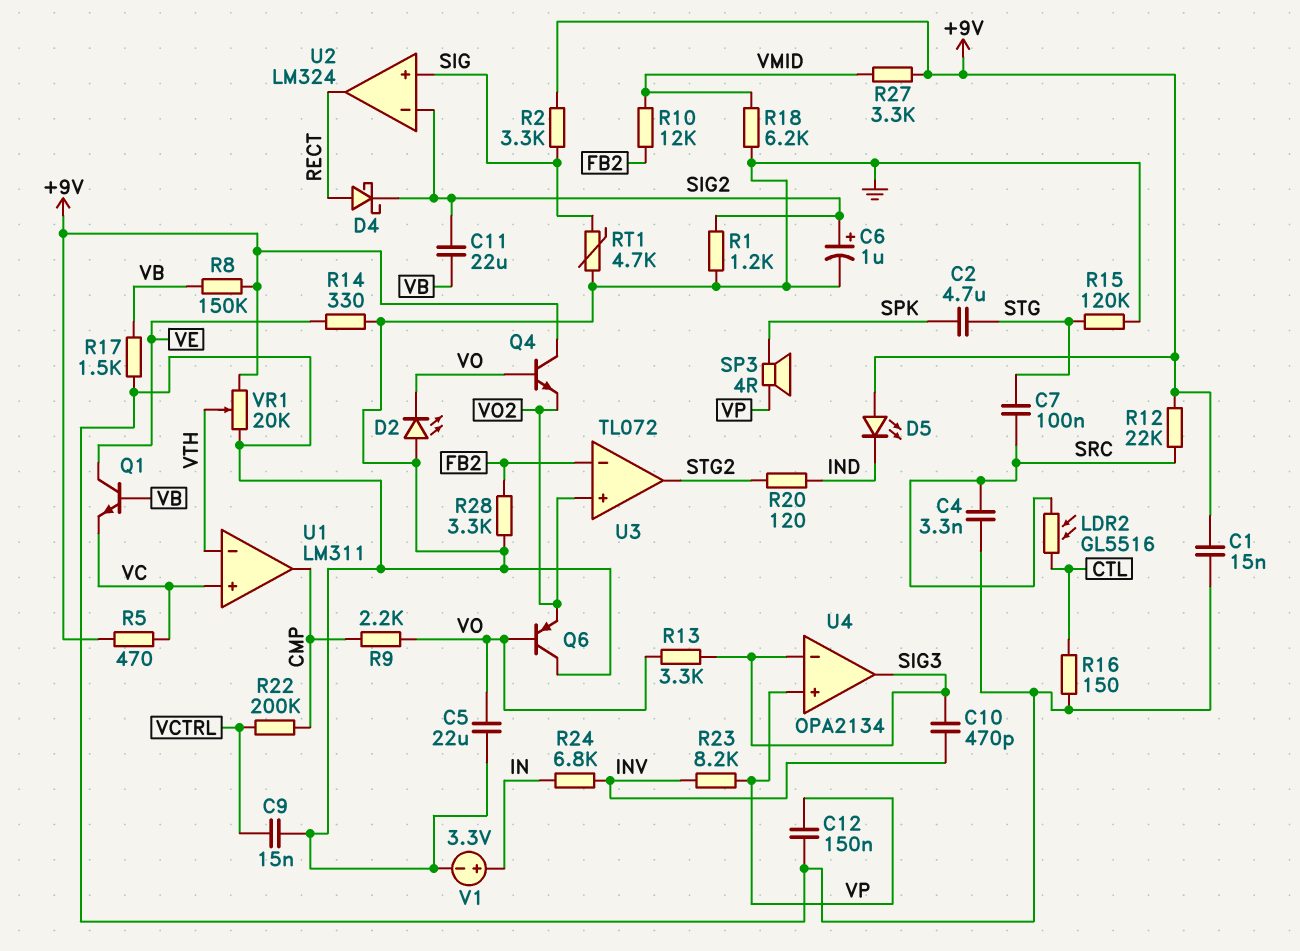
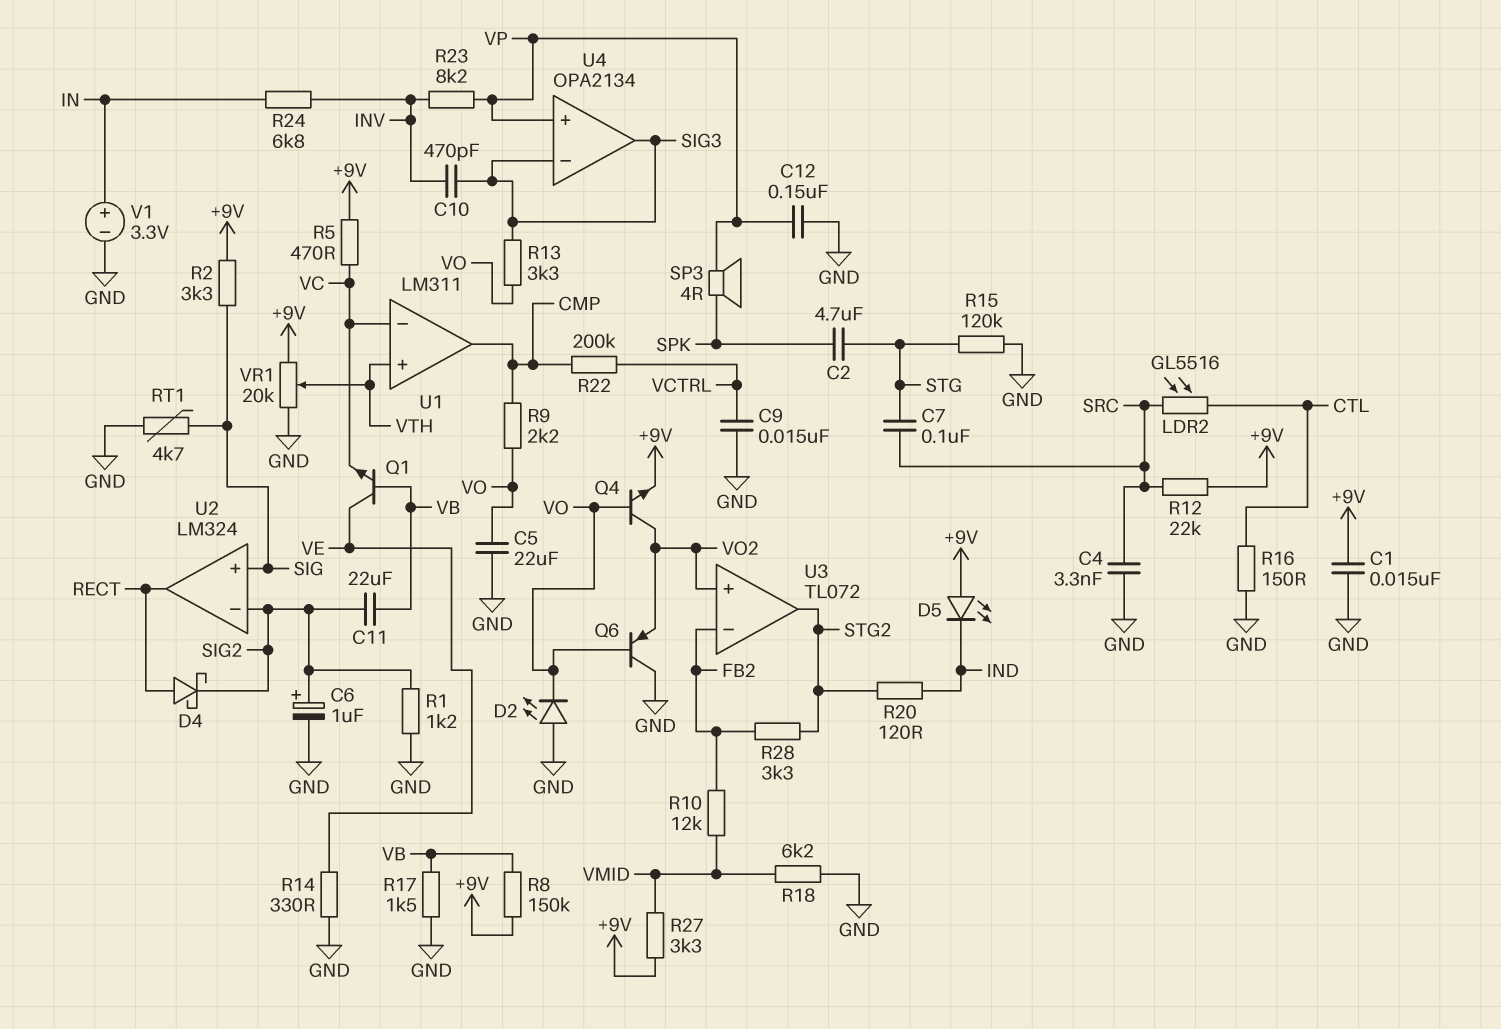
Q4: NPN (B VO, C +9V, E VO2) -> NPN (B VO, C VO2, E +9V)
R28: 3.3k (FB2, GND) -> 3.3k (FB2, STG2)
U1 pin in+: VC -> VTH
U1 pin in-: VTH -> VC

